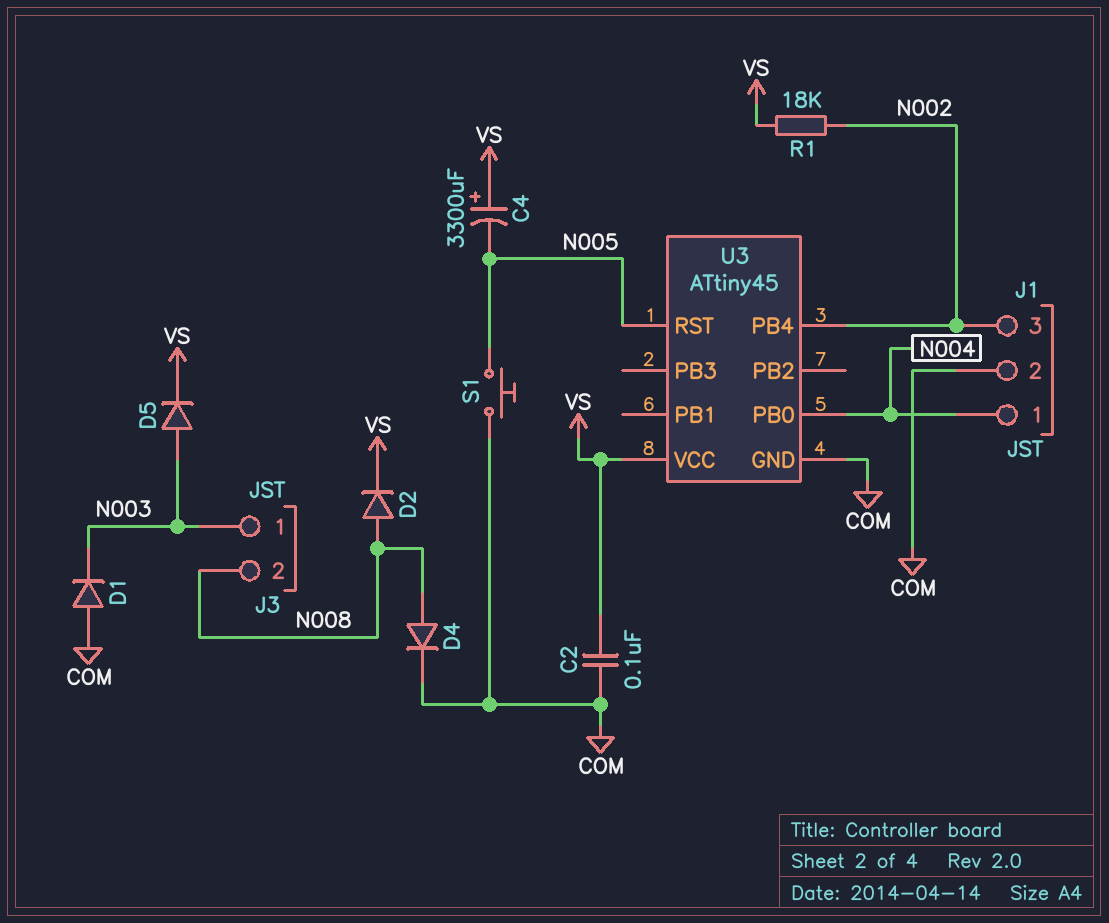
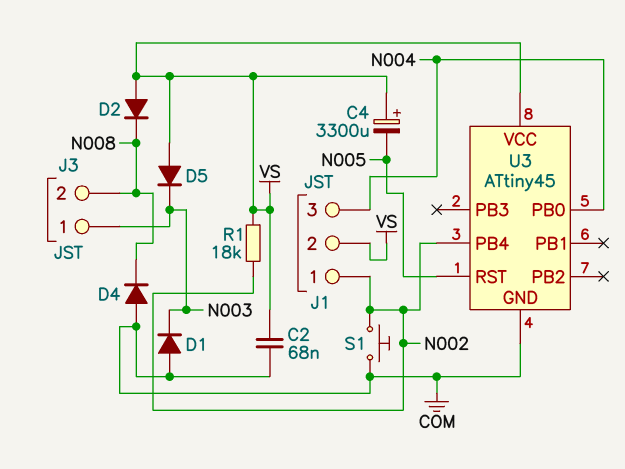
C2: 100nF (COM, VS) -> 68nF (COM, VS)
D2: diode (A N008, K VS) -> diode (A VS, K N008)
D4: diode (A N008, K COM) -> diode (A COM, K N008)
D5: diode (A N003, K VS) -> diode (A VS, K N003)
J1 pin 1: N004 -> N002
J1 pin 2: COM -> VS
J1 pin 3: N002 -> N004
S1: button (COM, N005) -> button (COM, N002)

